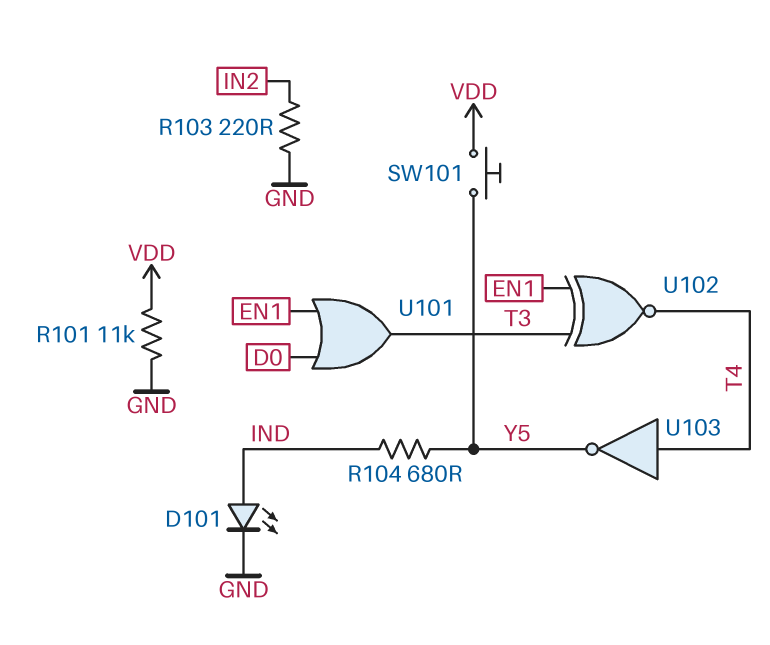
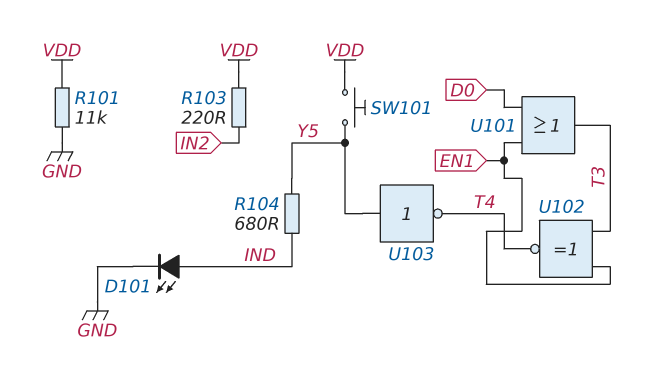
R103: 220 (GND, IN2) -> 220 (IN2, VDD)
U103: NOT (in T4, out Y5) -> NOT (in Y5, out T4)

